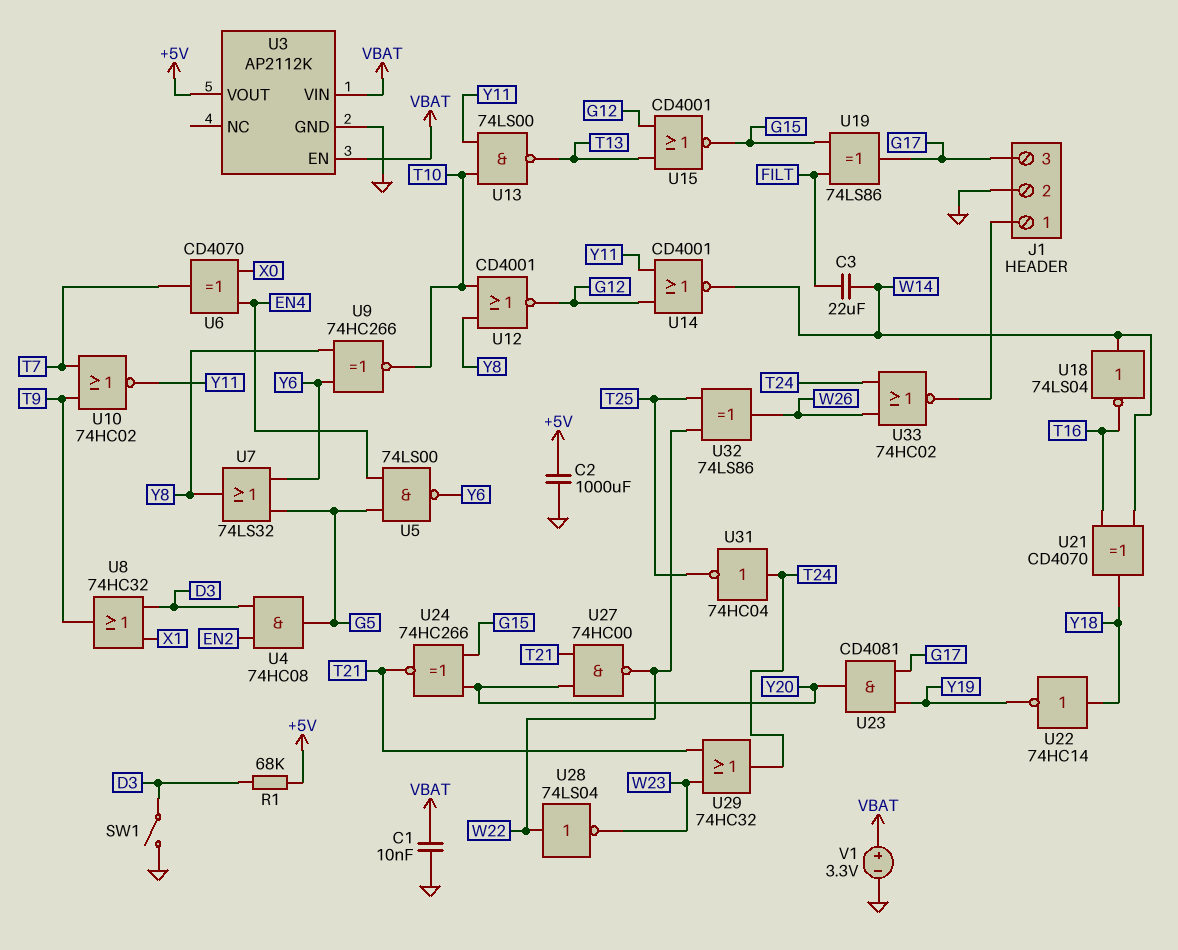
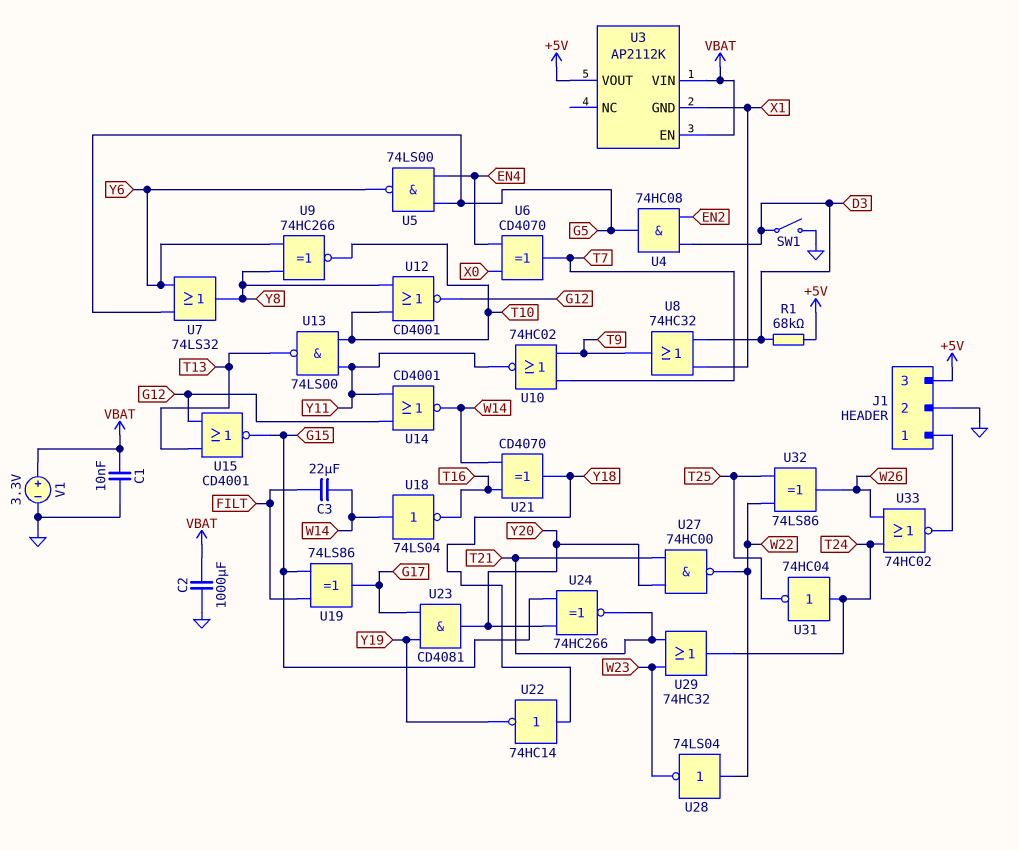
C2: 1000uF (+5V, GND) -> 1000uF (GND, VBAT)
J1 pin 3: G17 -> +5V
U3 pin GND: GND -> X1

